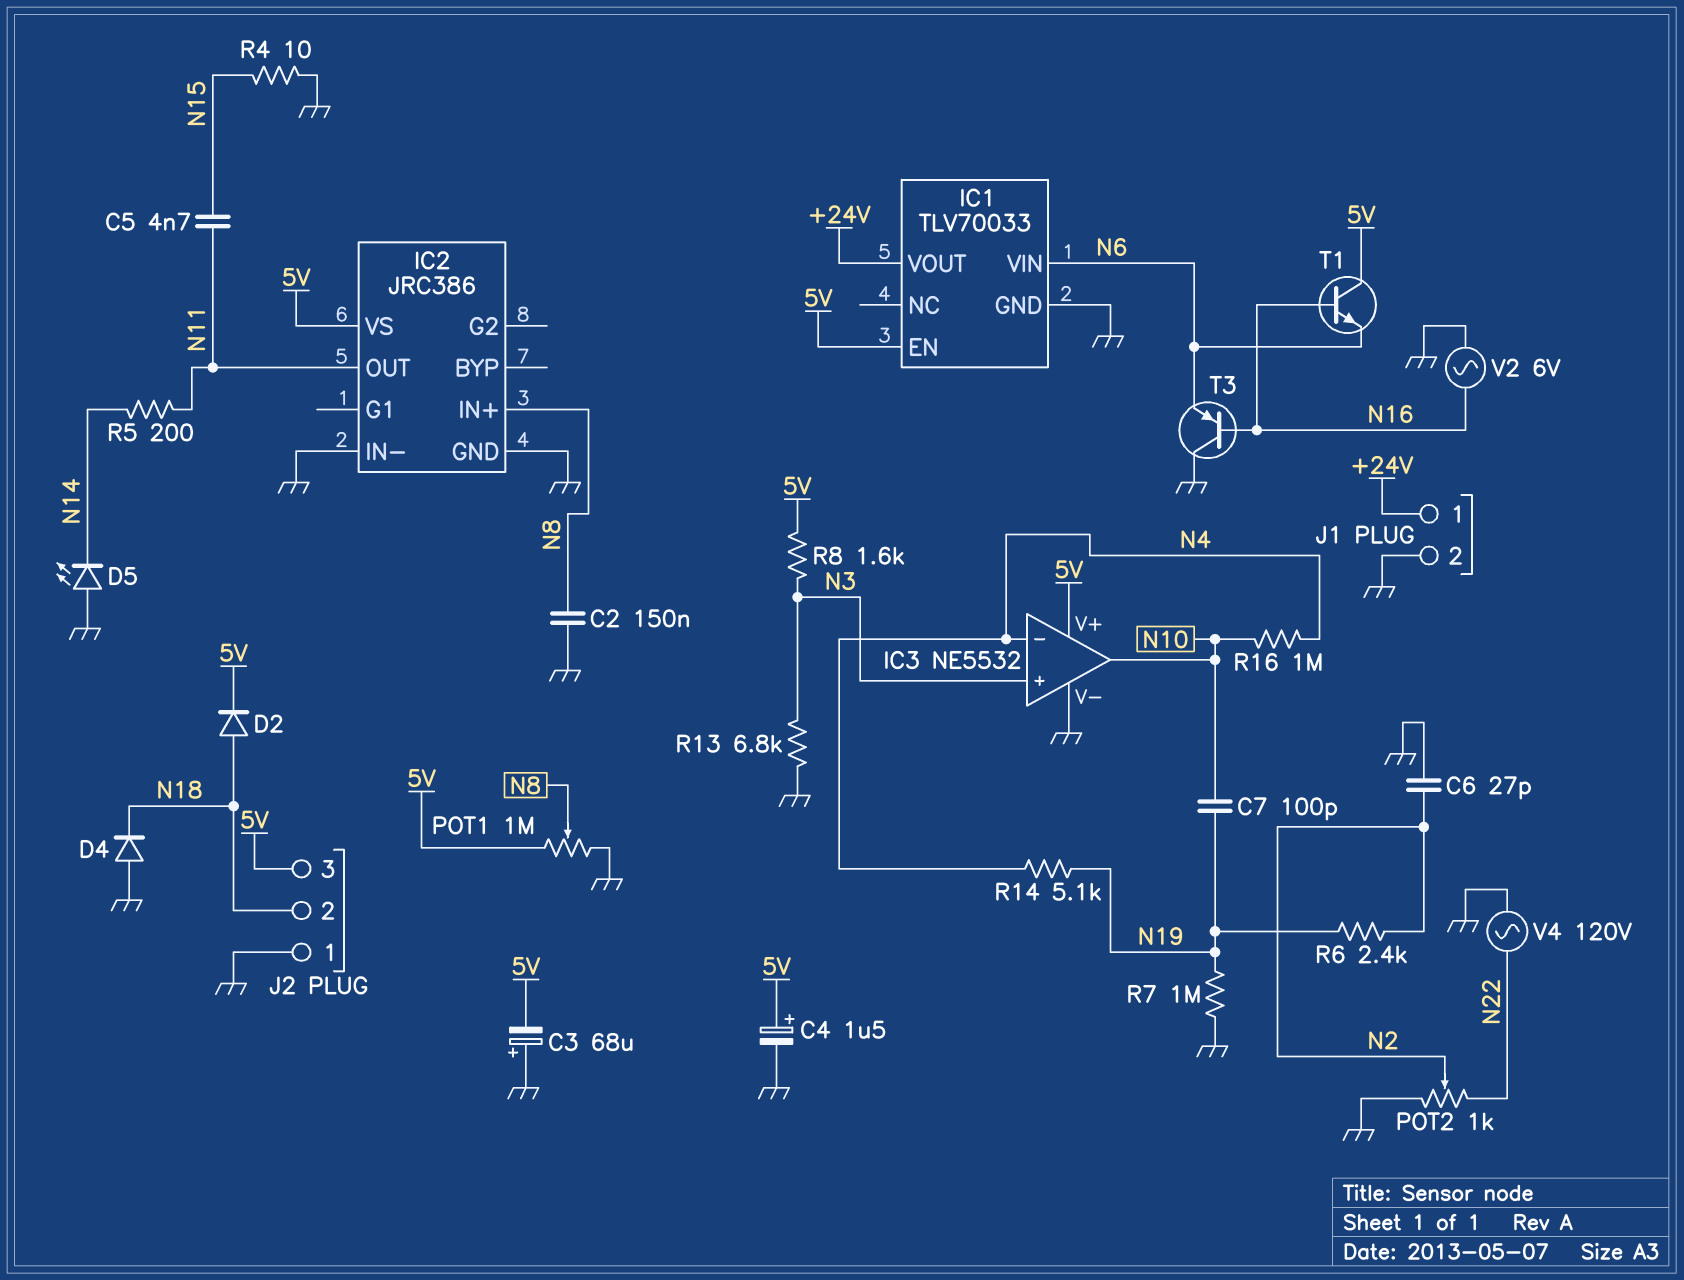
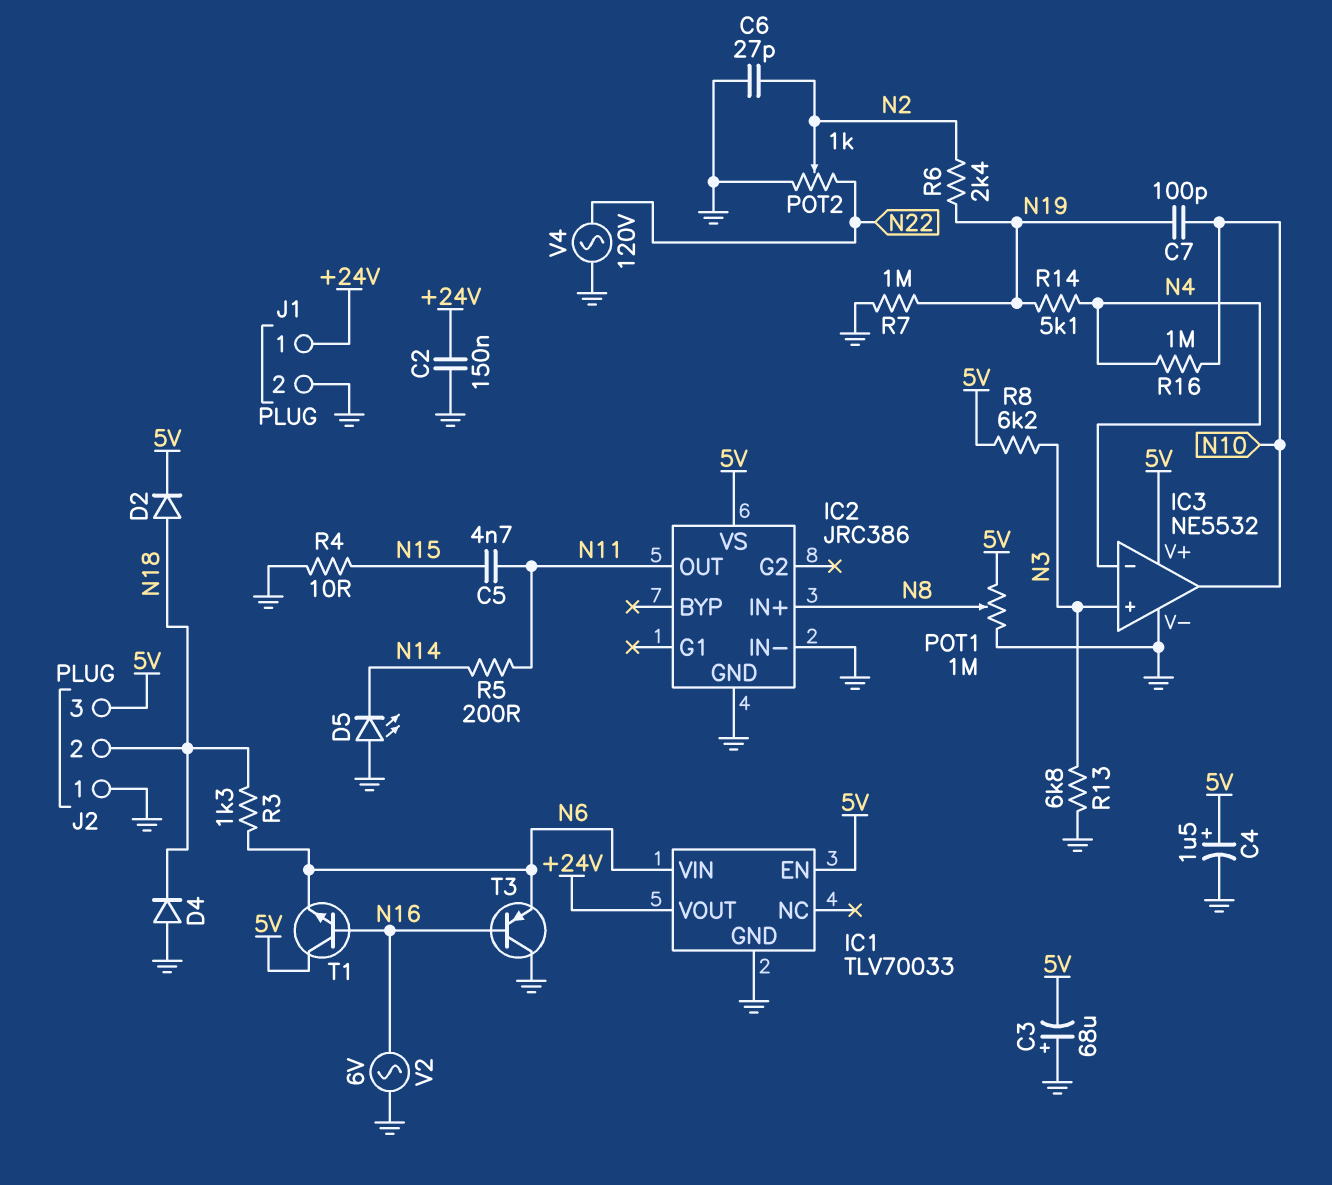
C2: 150nF (GND, N8) -> 150nF (+24V, GND)
R3: none -> 1.3k (N6, N18)
R8: 1.6k (5V, N3) -> 6.2k (5V, N3)

